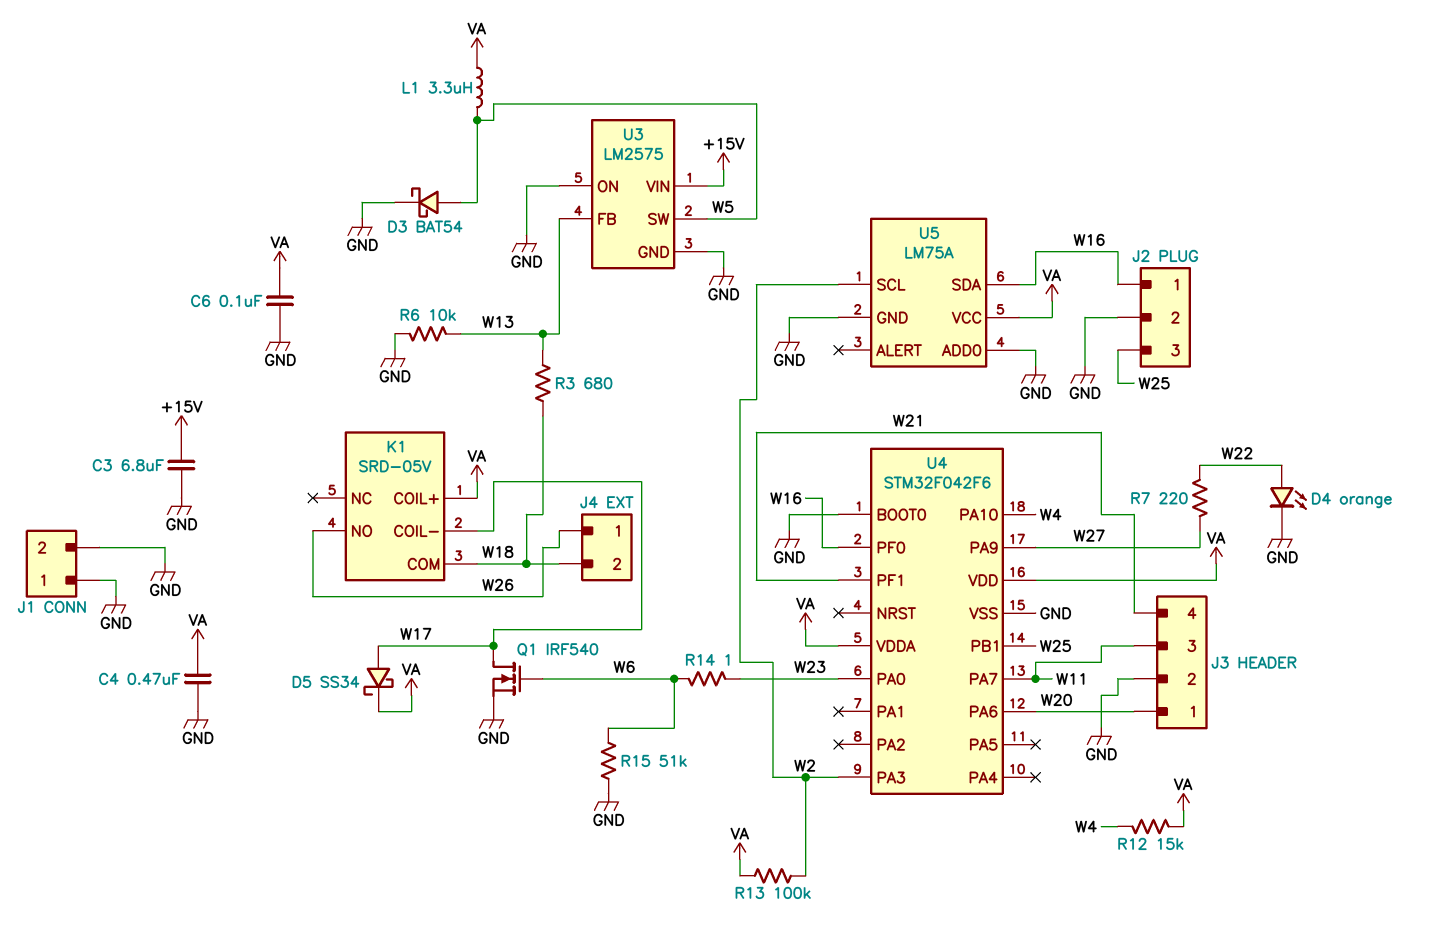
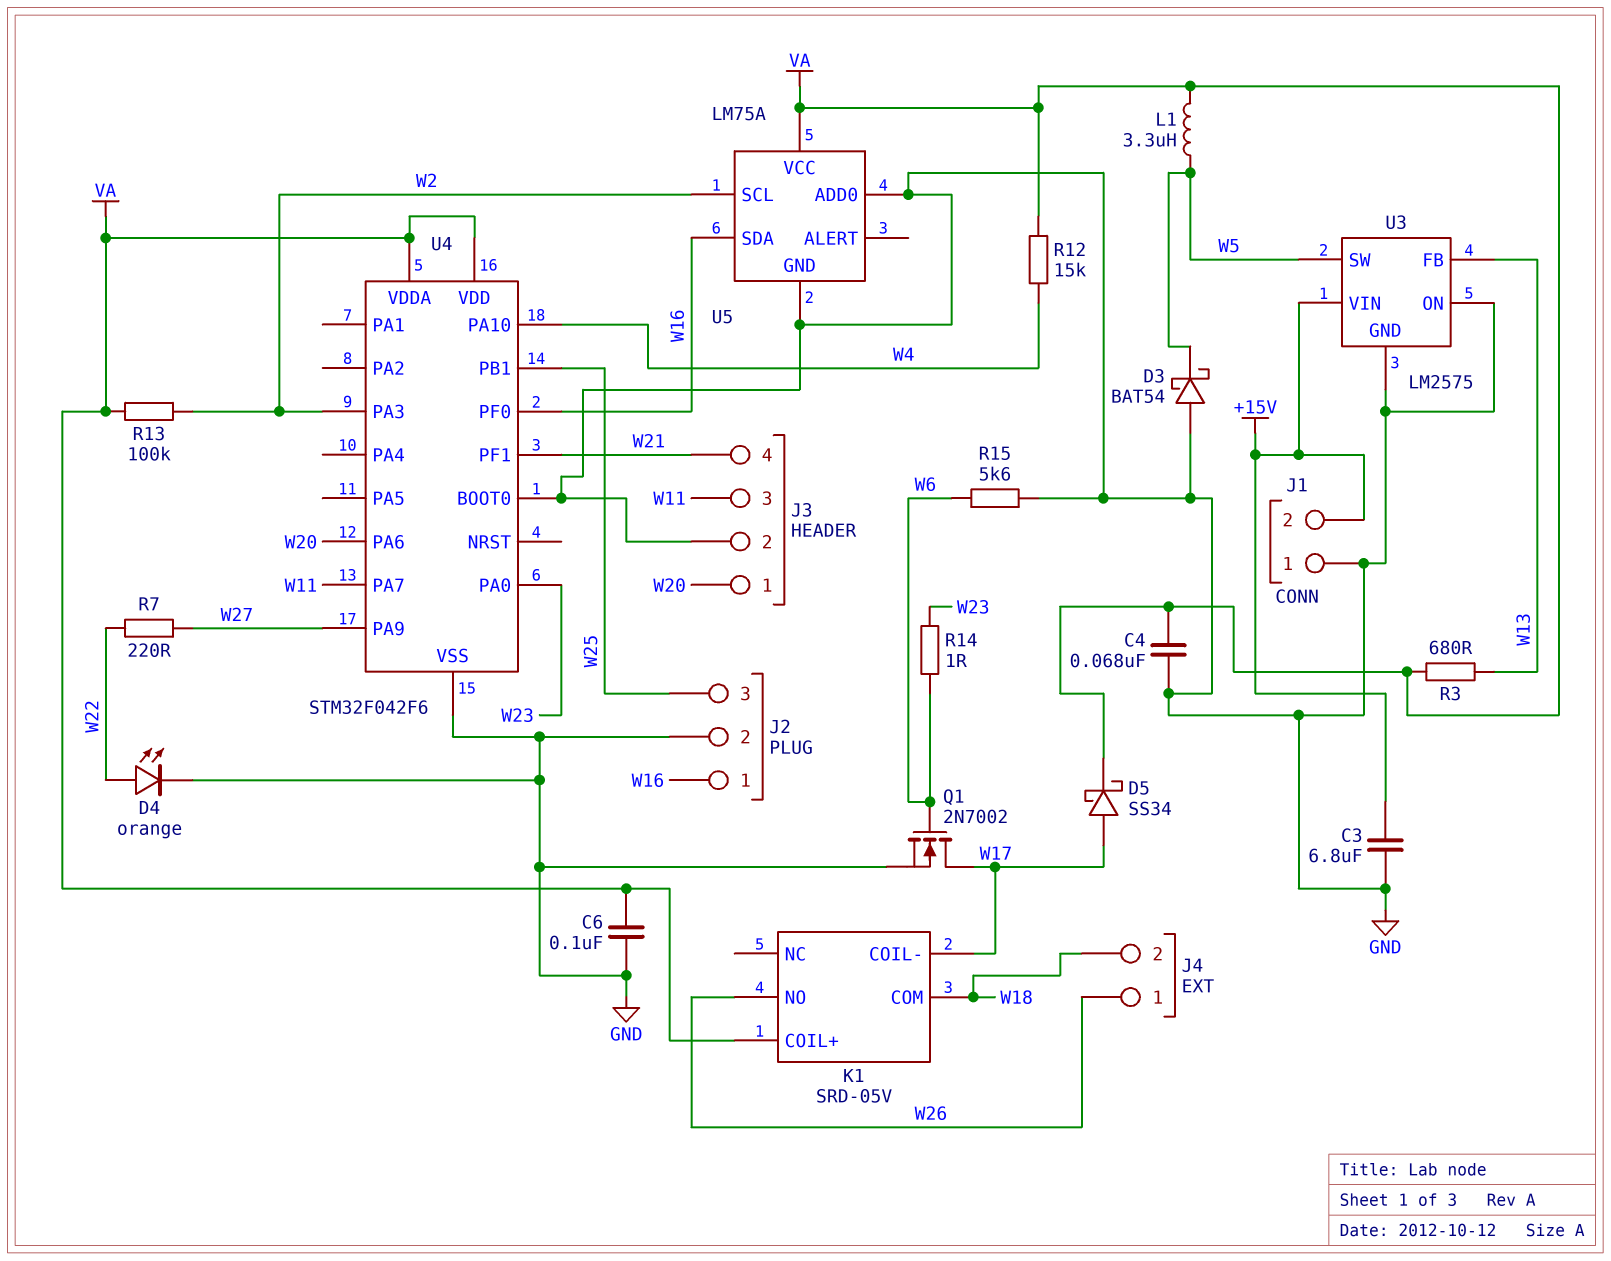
C4: 470nF (GND, VA) -> 68nF (GND, VA)
D3: schottky BAT54 (A W5, K GND) -> schottky BAT54 (A GND, K W5)
J1 pin 2: GND -> +15V
Q1: NMOS IRF540 (G W6, D W17, S GND) -> NMOS 2N7002 (G W6, D W17, S GND)
R3: 680 (W13, W18) -> 680 (VA, W13)
R6: 10k (GND, W13) -> none
R15: 51k (GND, W6) -> 5.6k (GND, W6)

